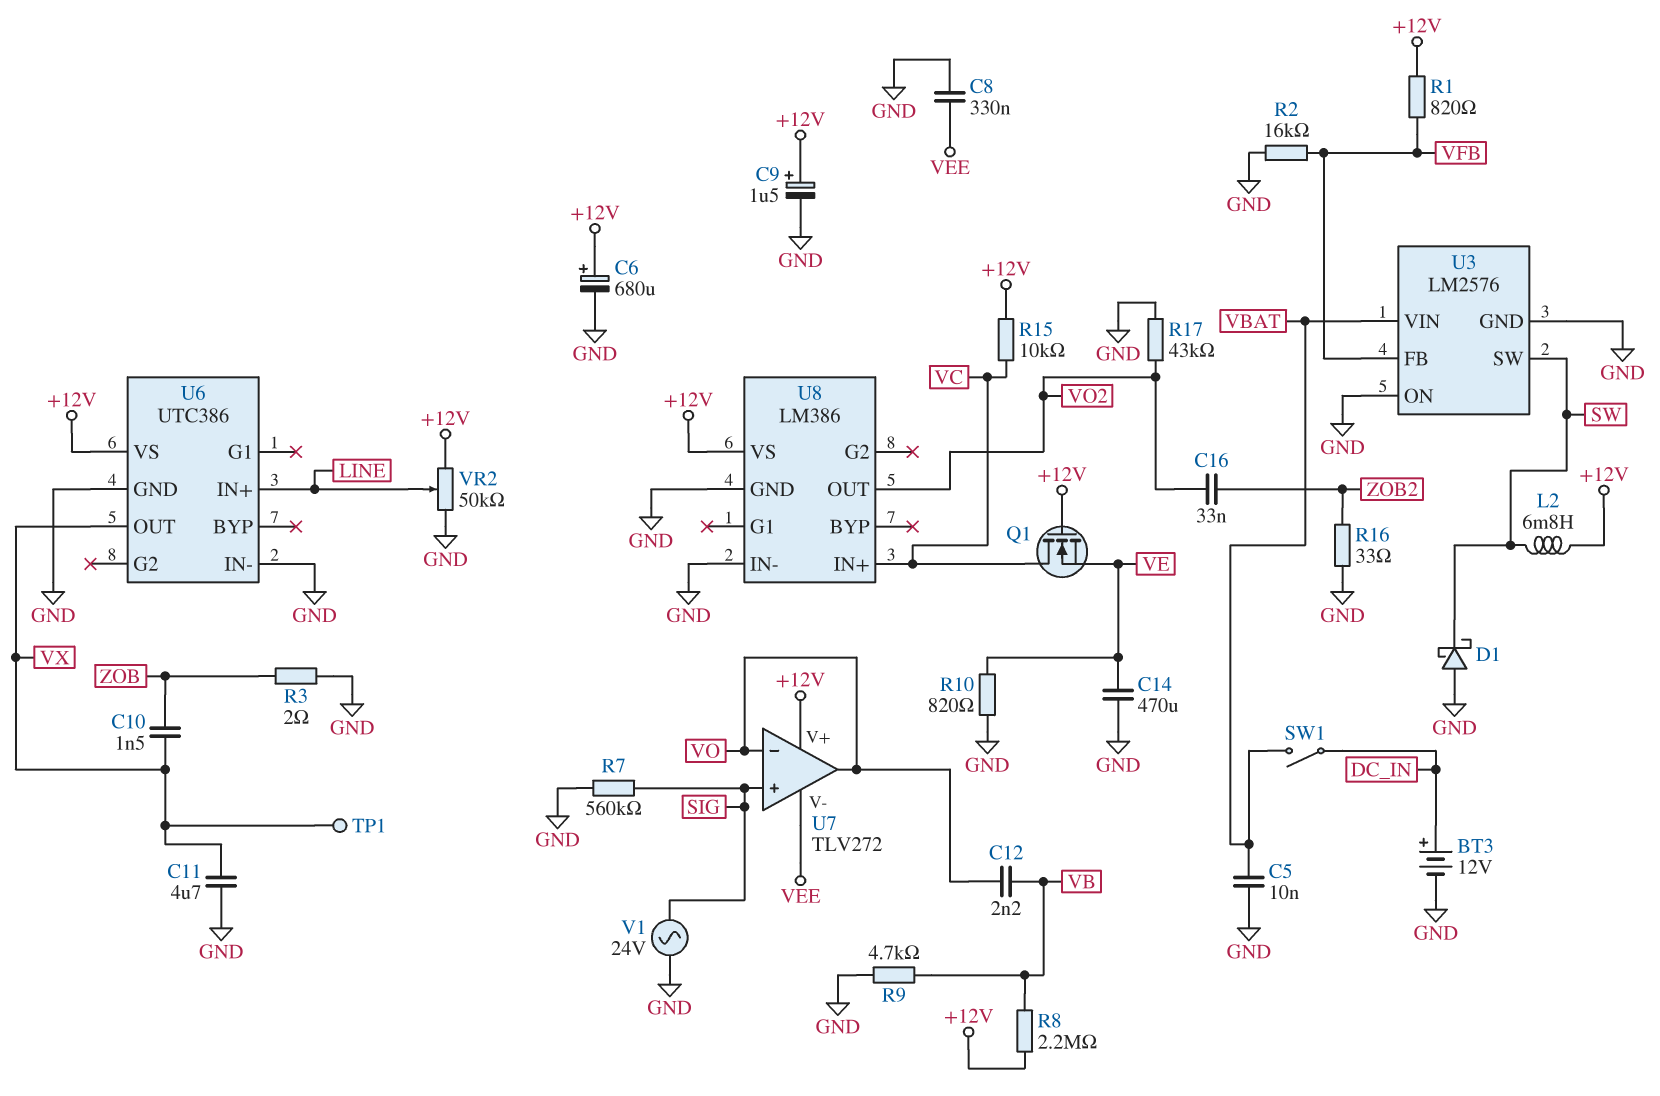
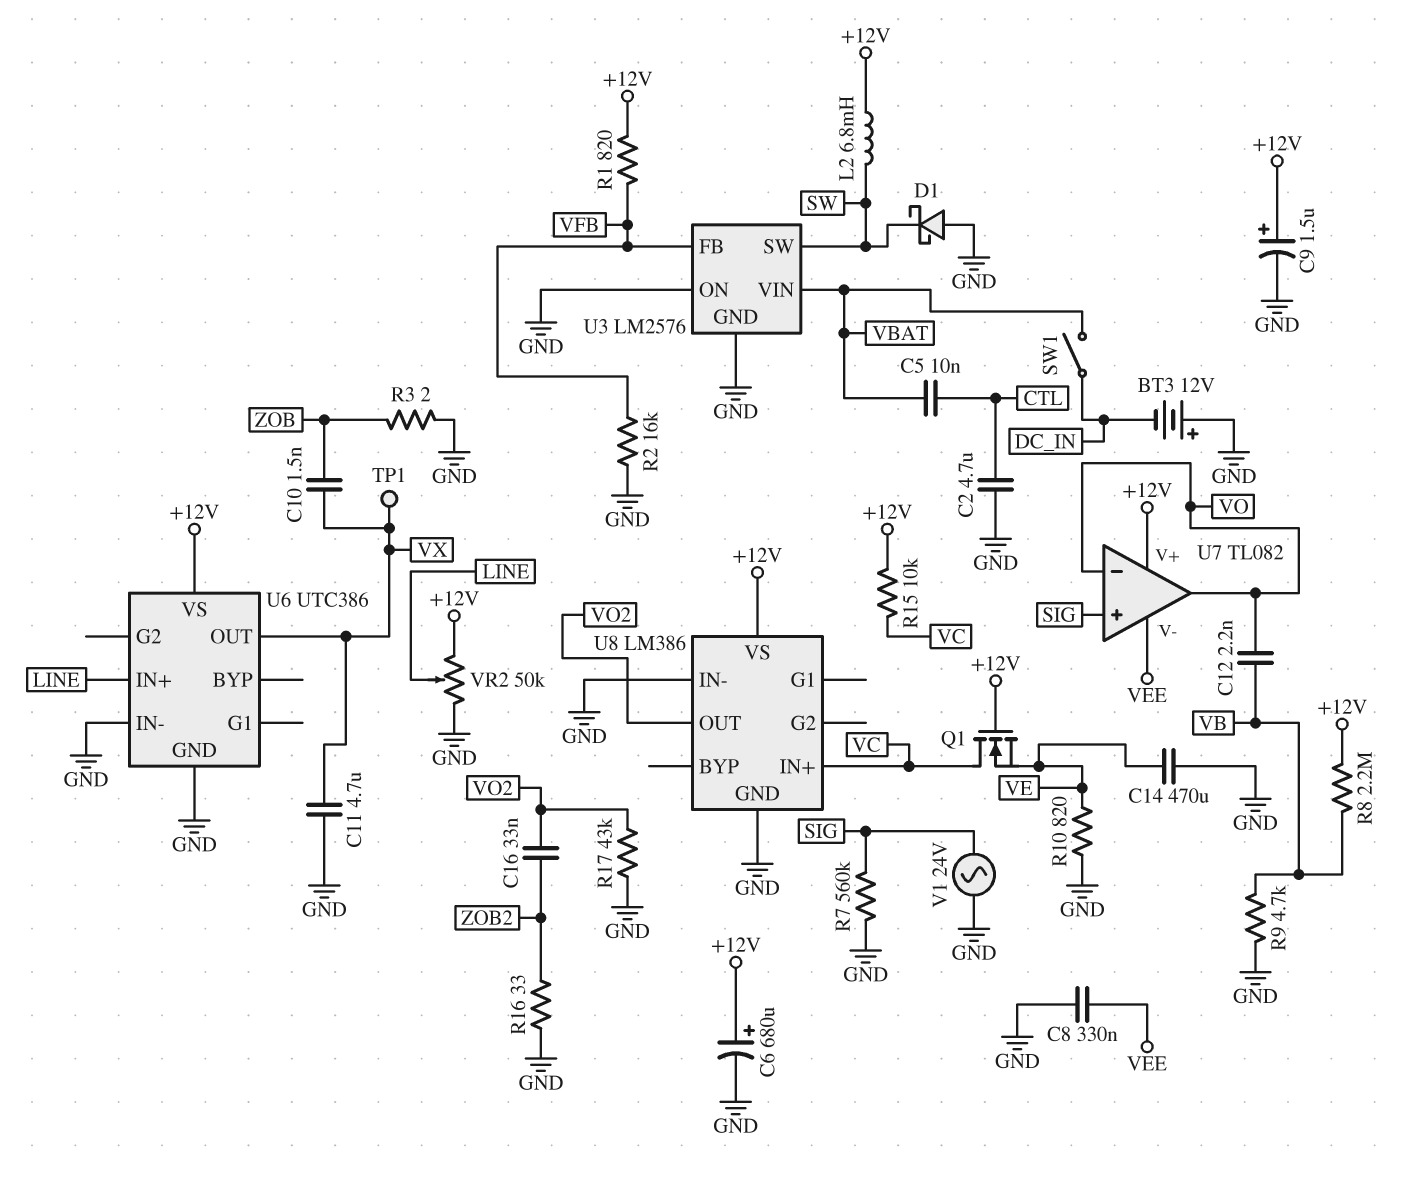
BT3: 12V (plus DC_IN, minus GND) -> 12V (plus GND, minus DC_IN)
C2: none -> 4.7uF (CTL, GND)
C5: 10nF (GND, VBAT) -> 10nF (CTL, VBAT)
U7: TLV272 -> TL082

